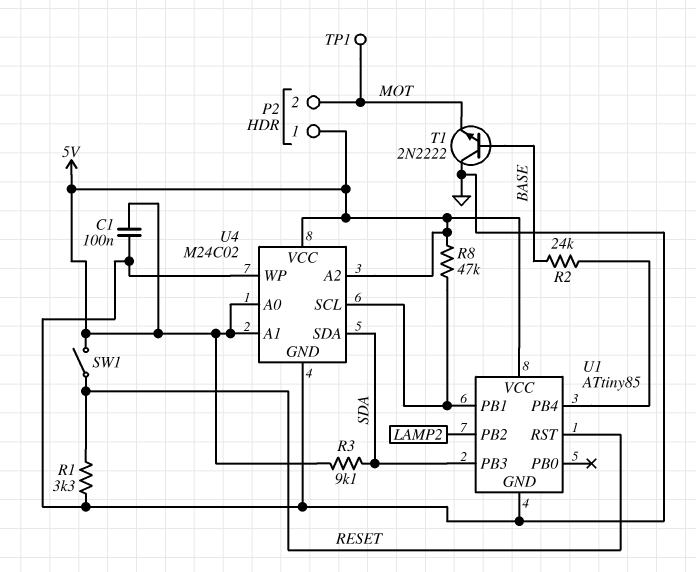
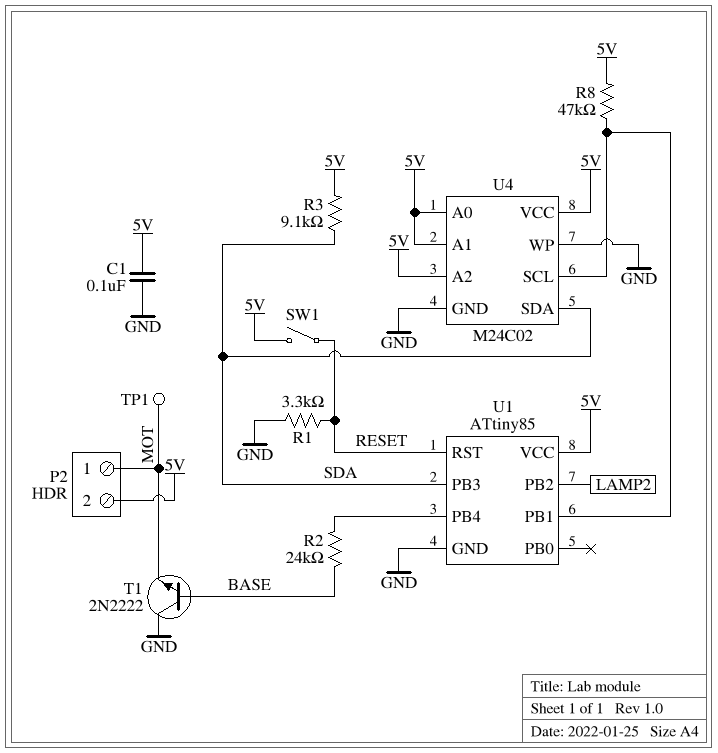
P2 pin 1: 5V -> MOT
P2 pin 2: MOT -> 5V

